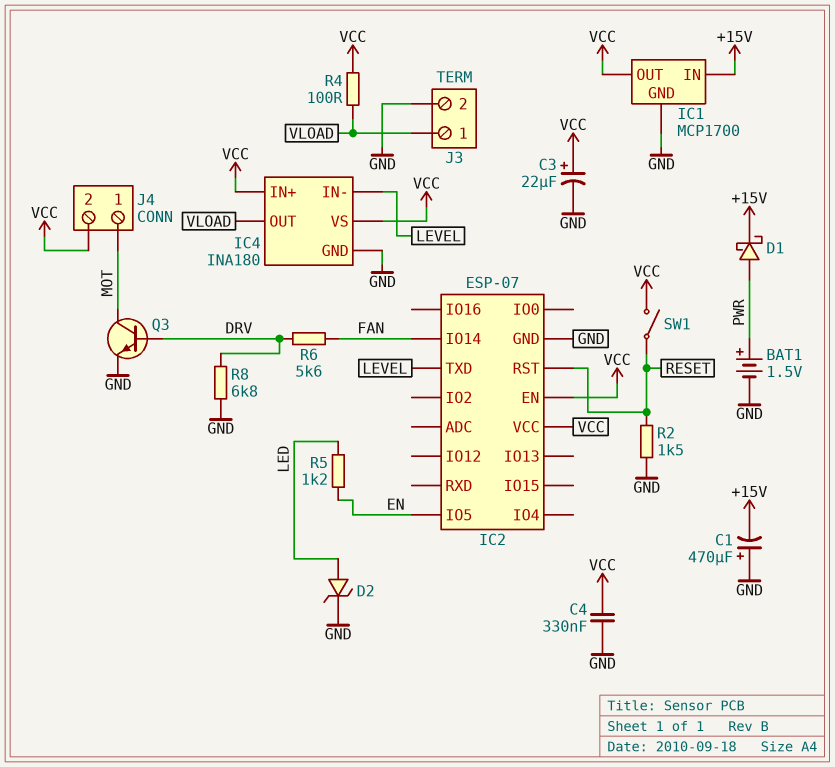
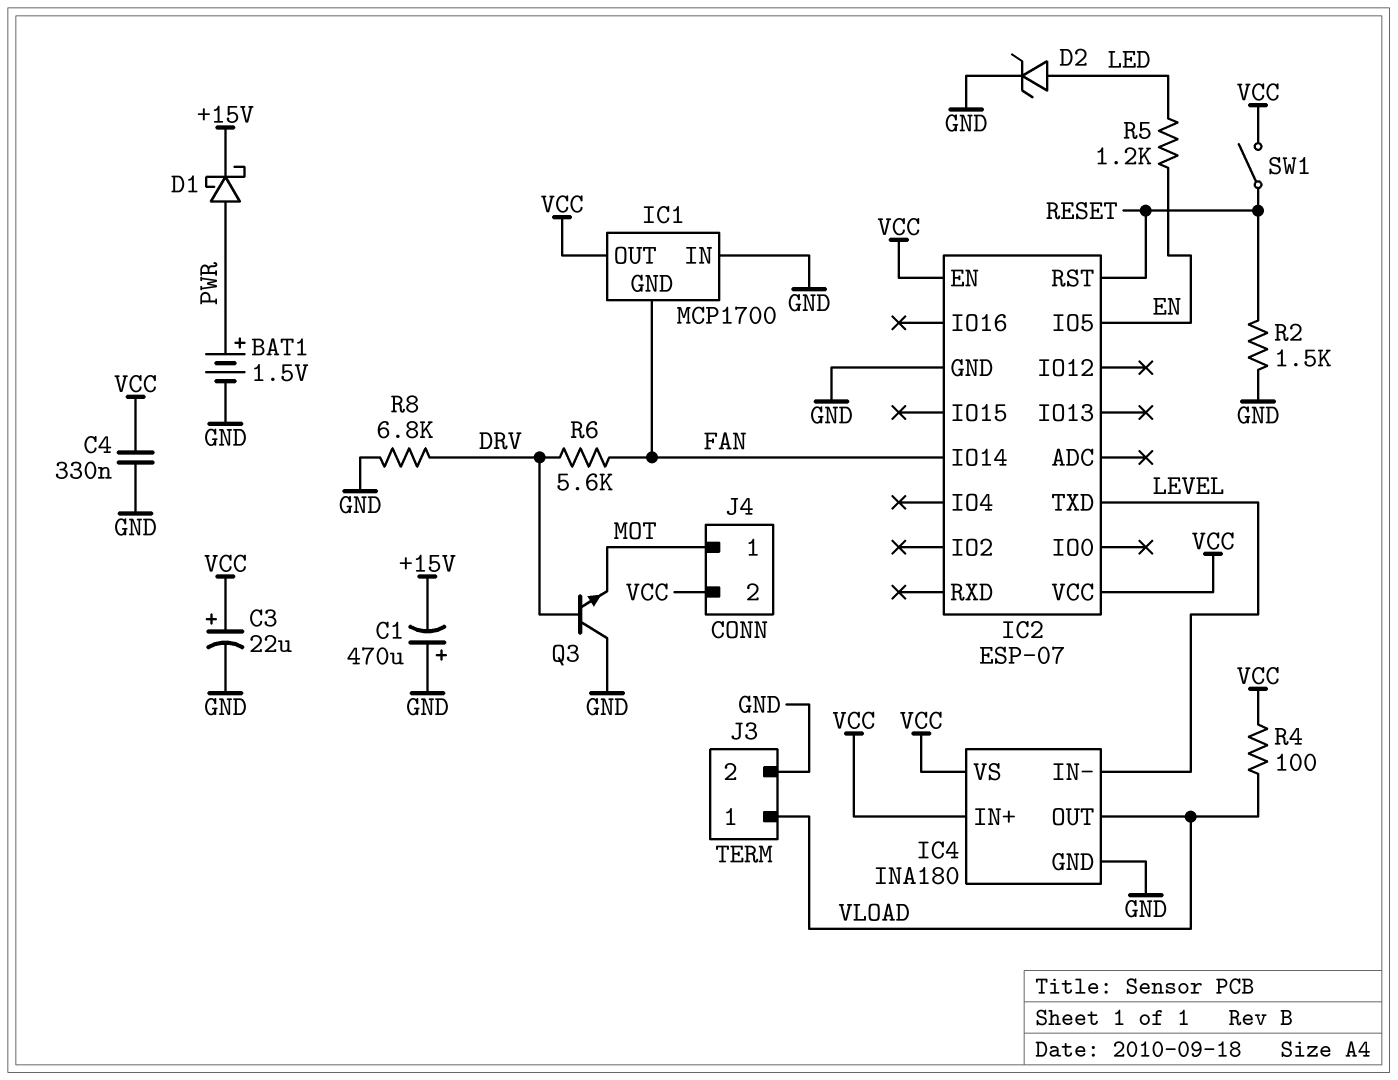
IC1 pin GND: GND -> FAN
IC1 pin IN: +15V -> GND
Q3: NPN (B DRV, C MOT, E GND) -> NPN (B DRV, C GND, E MOT)

